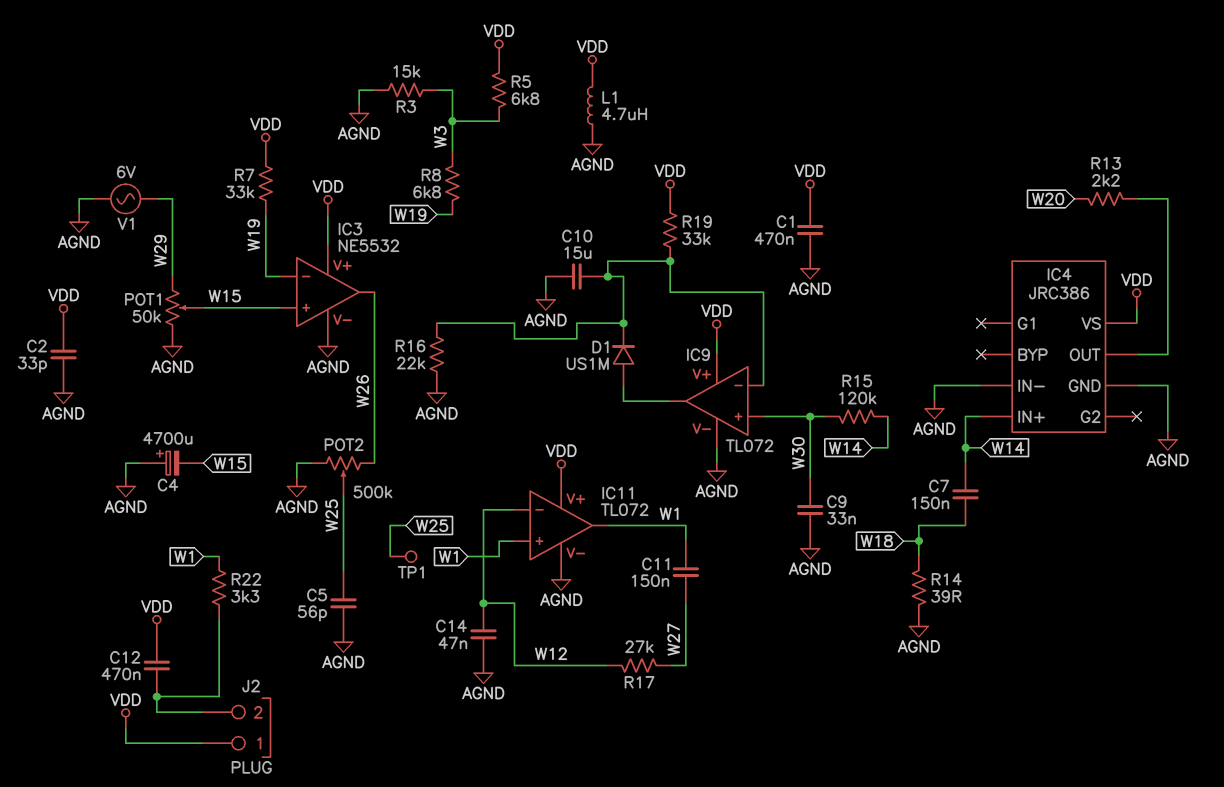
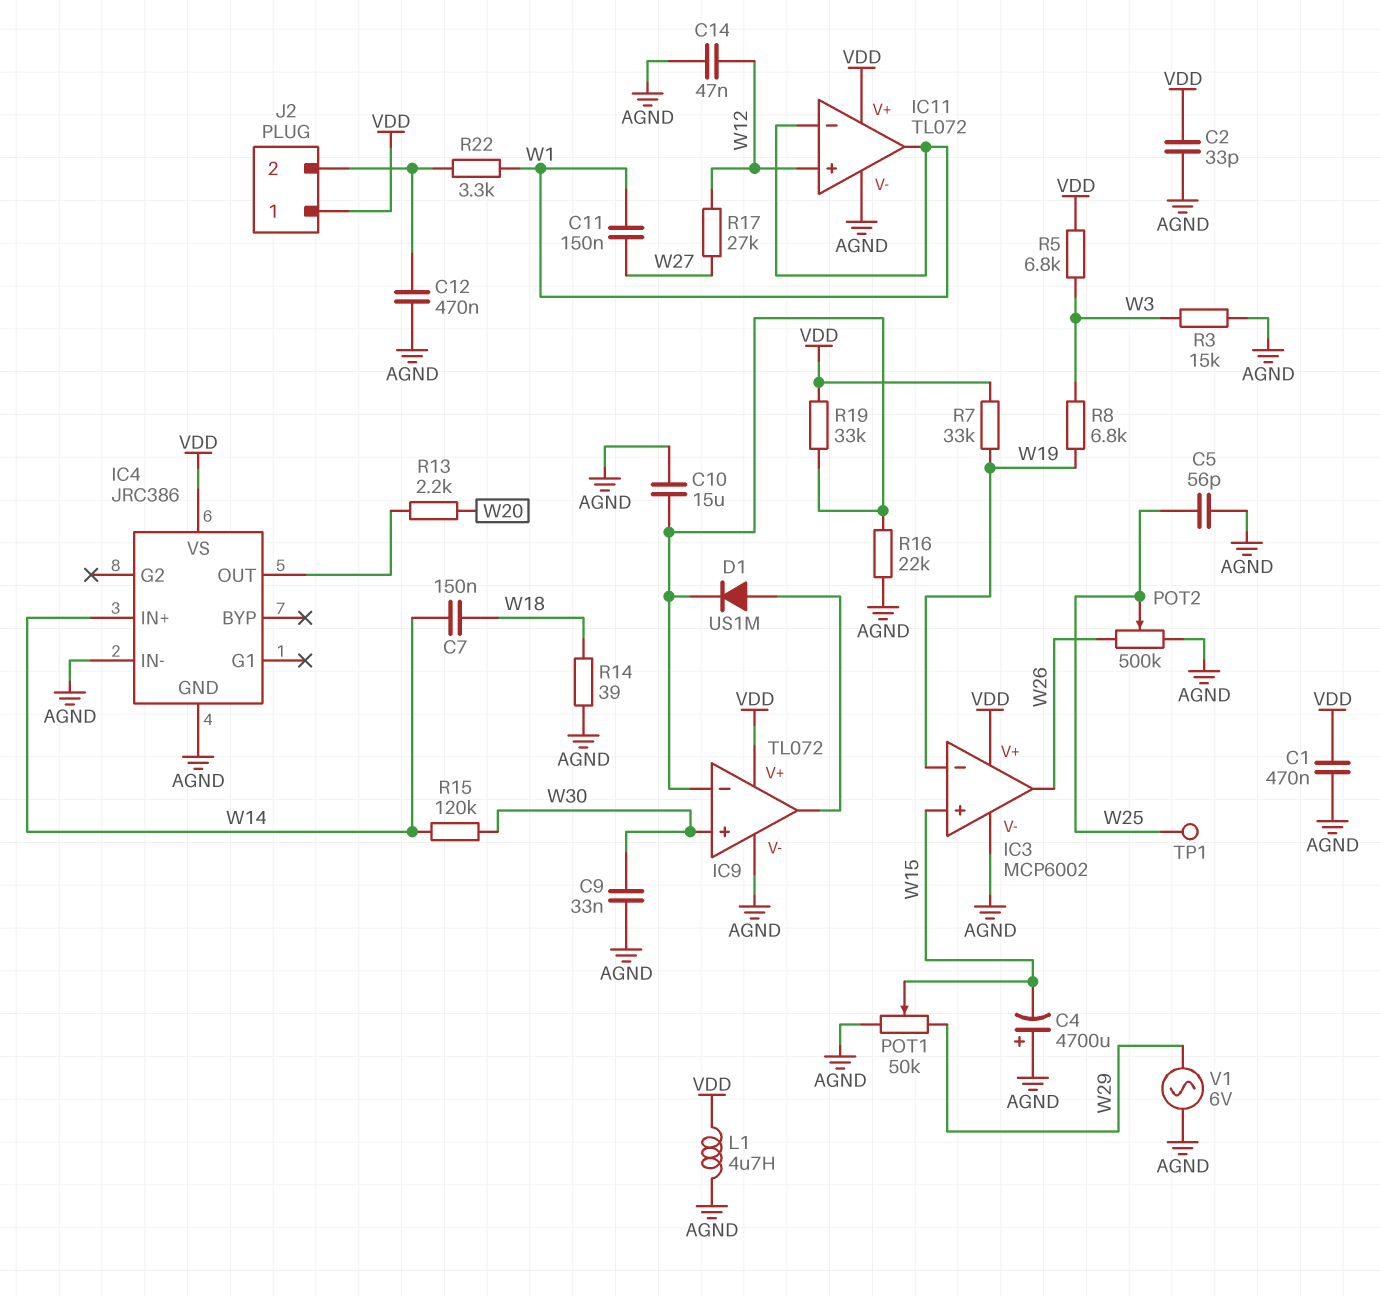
C12: 470nF (J2/2, VDD) -> 470nF (AGND, J2/2)
IC3: NE5532 -> MCP6002
IC11 pin in+: W1 -> W12
IC11 pin in-: W12 -> W1

